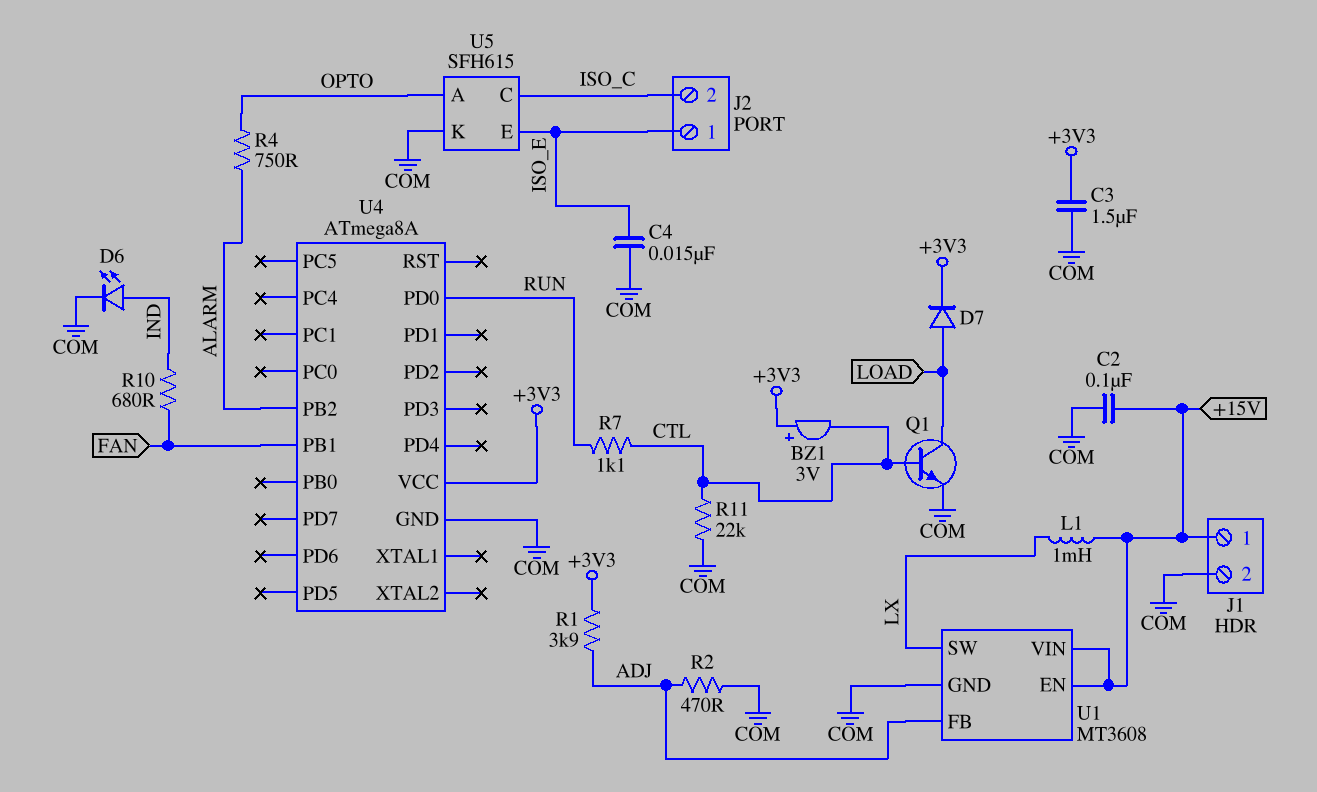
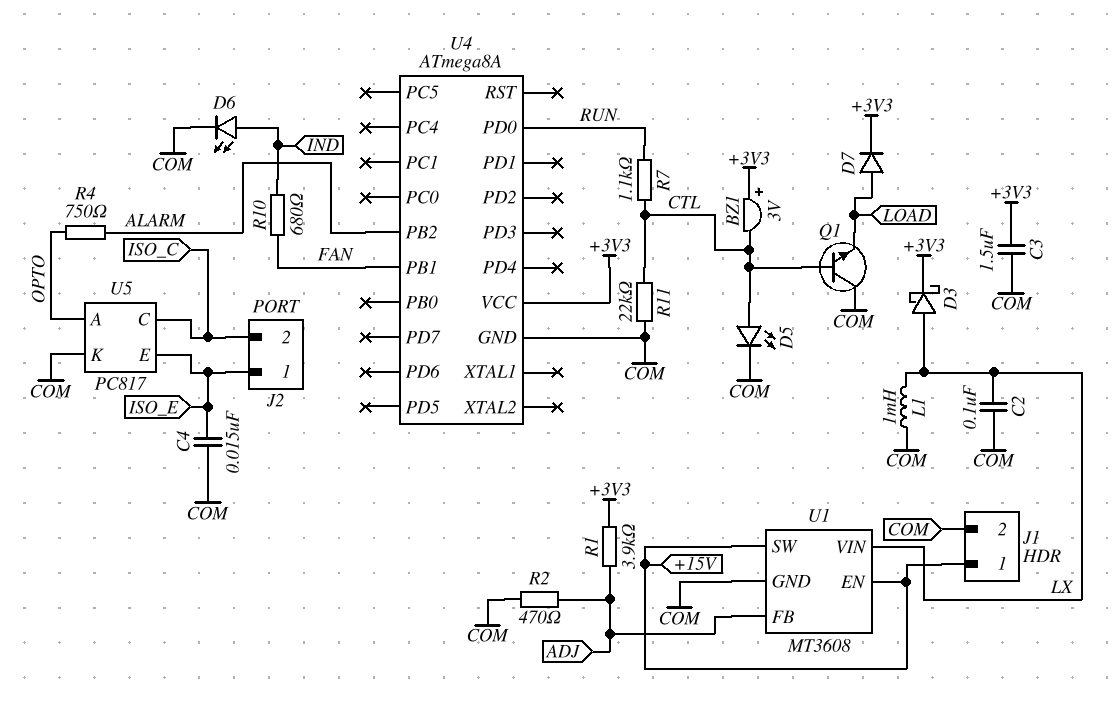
C2: 100nF (+15V, COM) -> 100nF (COM, LX)
D3: none -> schottky (A LX, K +3V3)
D5: none -> LED (A CTL, K COM)
L1: 1mH (+15V, LX) -> 1mH (COM, LX)
Q1: NPN (B CTL, C LOAD, E COM) -> NPN (B CTL, C COM, E LOAD)
U1 pin SW: LX -> +15V
U1 pin VIN: +15V -> LX
U5: SFH615 -> PC817

